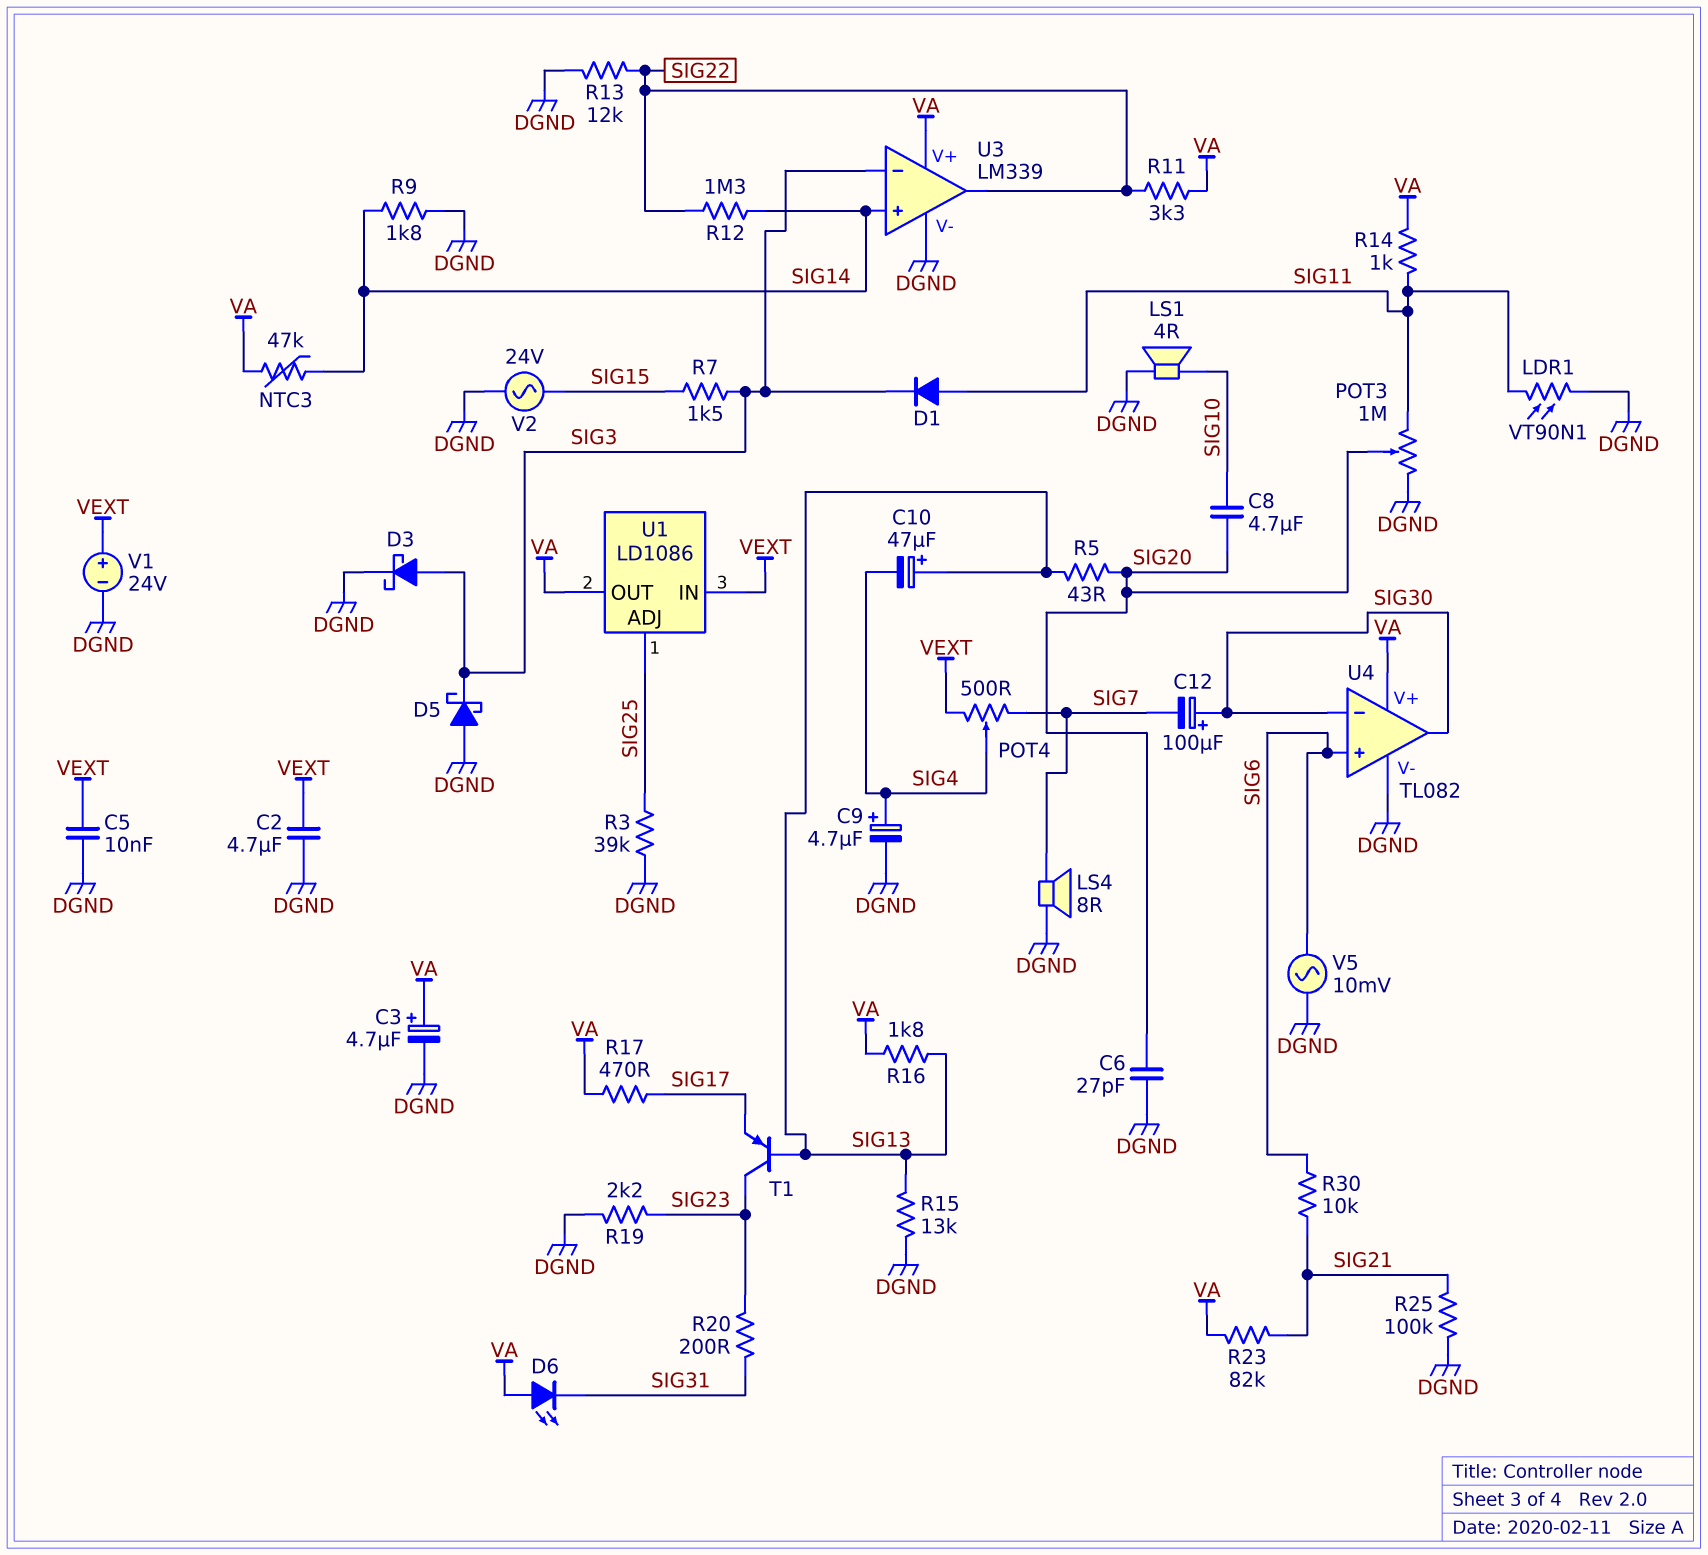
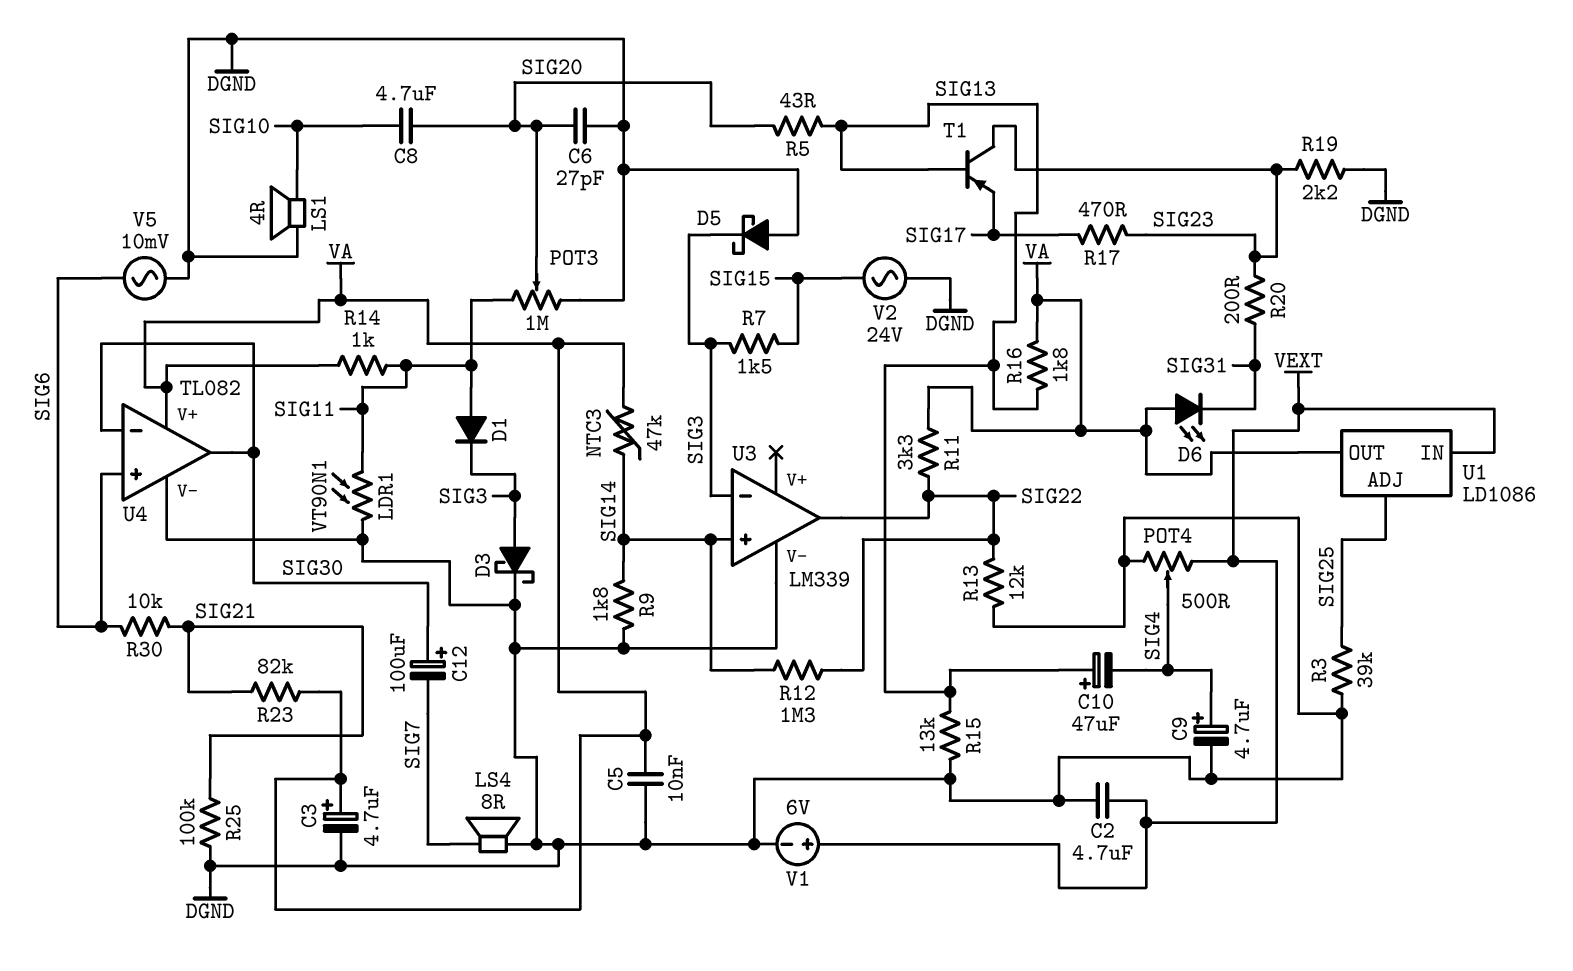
C5: 10nF (DGND, VEXT) -> 10nF (DGND, VA)
POT4: 500 (SIG7, VEXT, wiper SIG4) -> 500 (DGND, VEXT, wiper SIG4)
R17: 470 (SIG17, VA) -> 470 (SIG17, SIG23)
U3 pin V+: VA -> none
V1: 24V (plus VEXT, minus DGND) -> 6V (plus VEXT, minus DGND)

